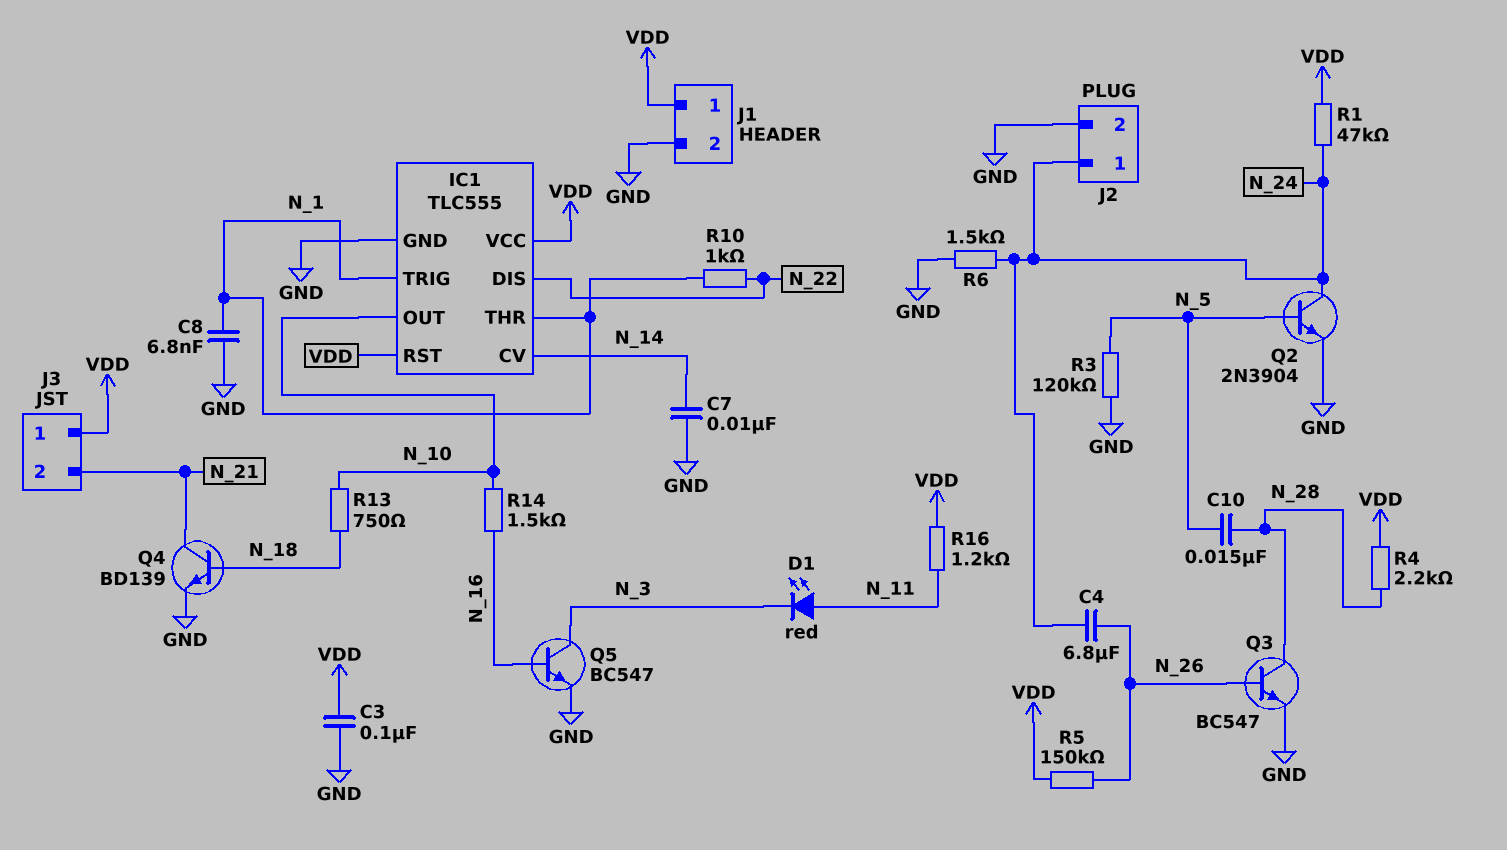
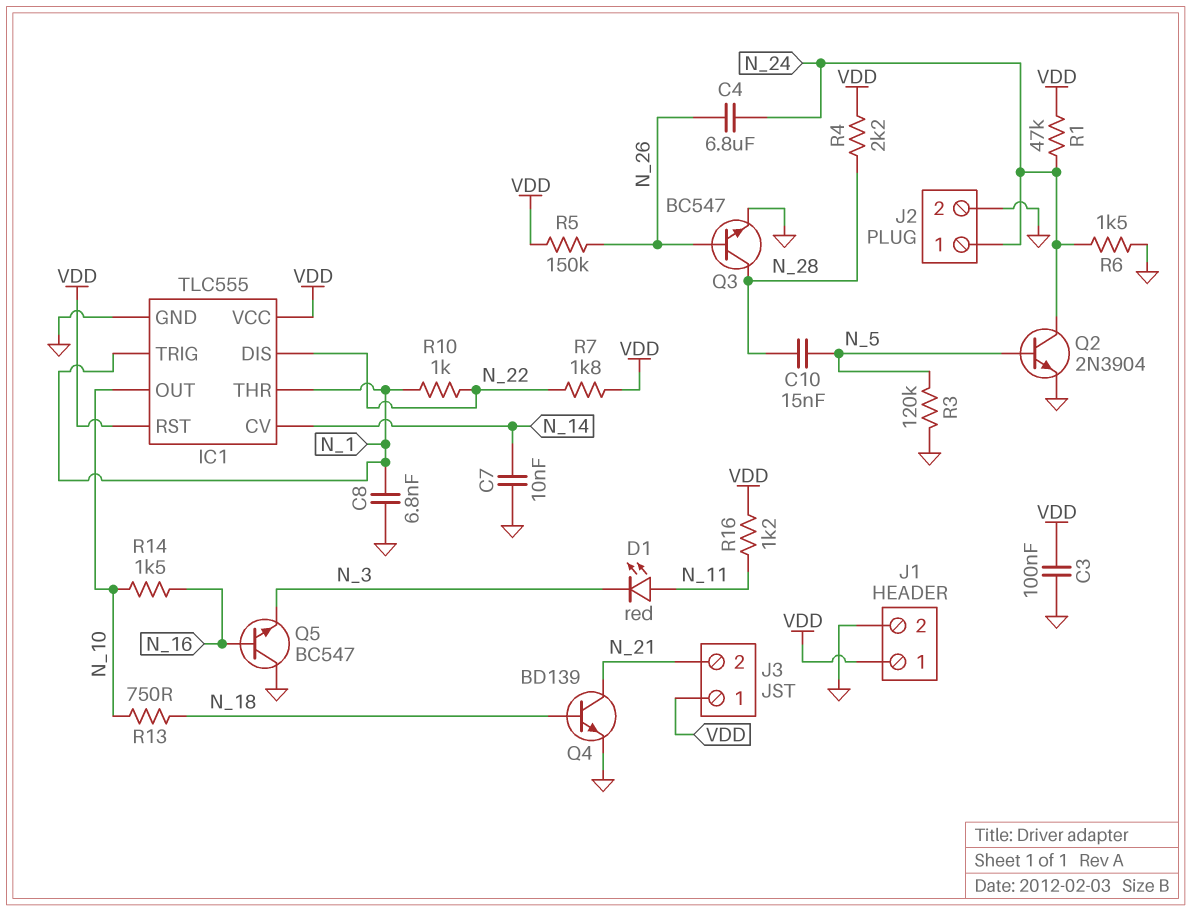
Q5: NPN BC547 (B N_16, C N_3, E GND) -> NPN BC547 (B N_16, C GND, E N_3)
R7: none -> 1.8k (N_22, VDD)

